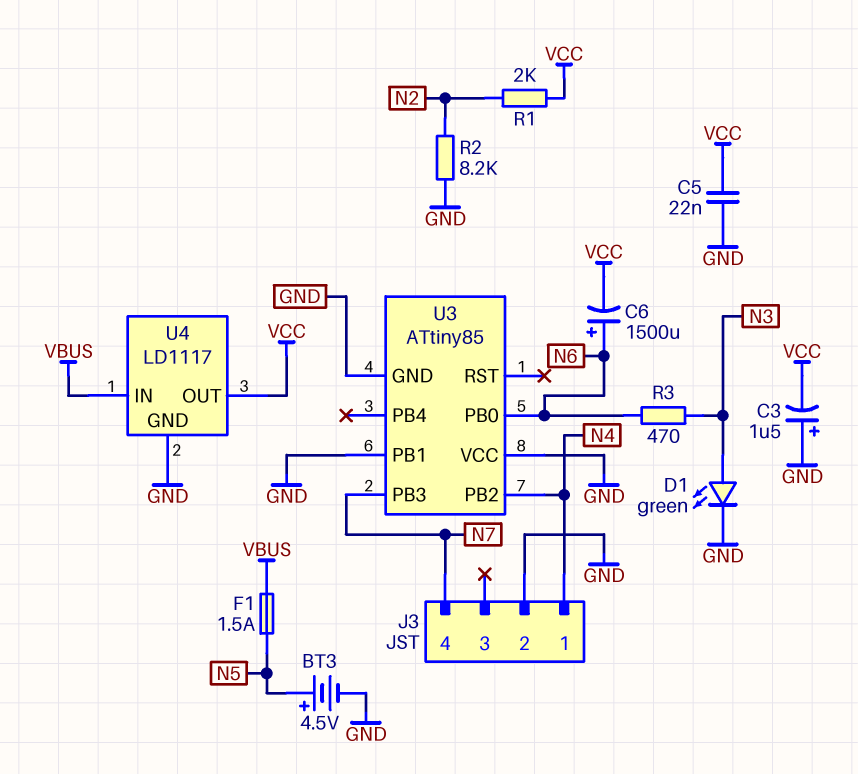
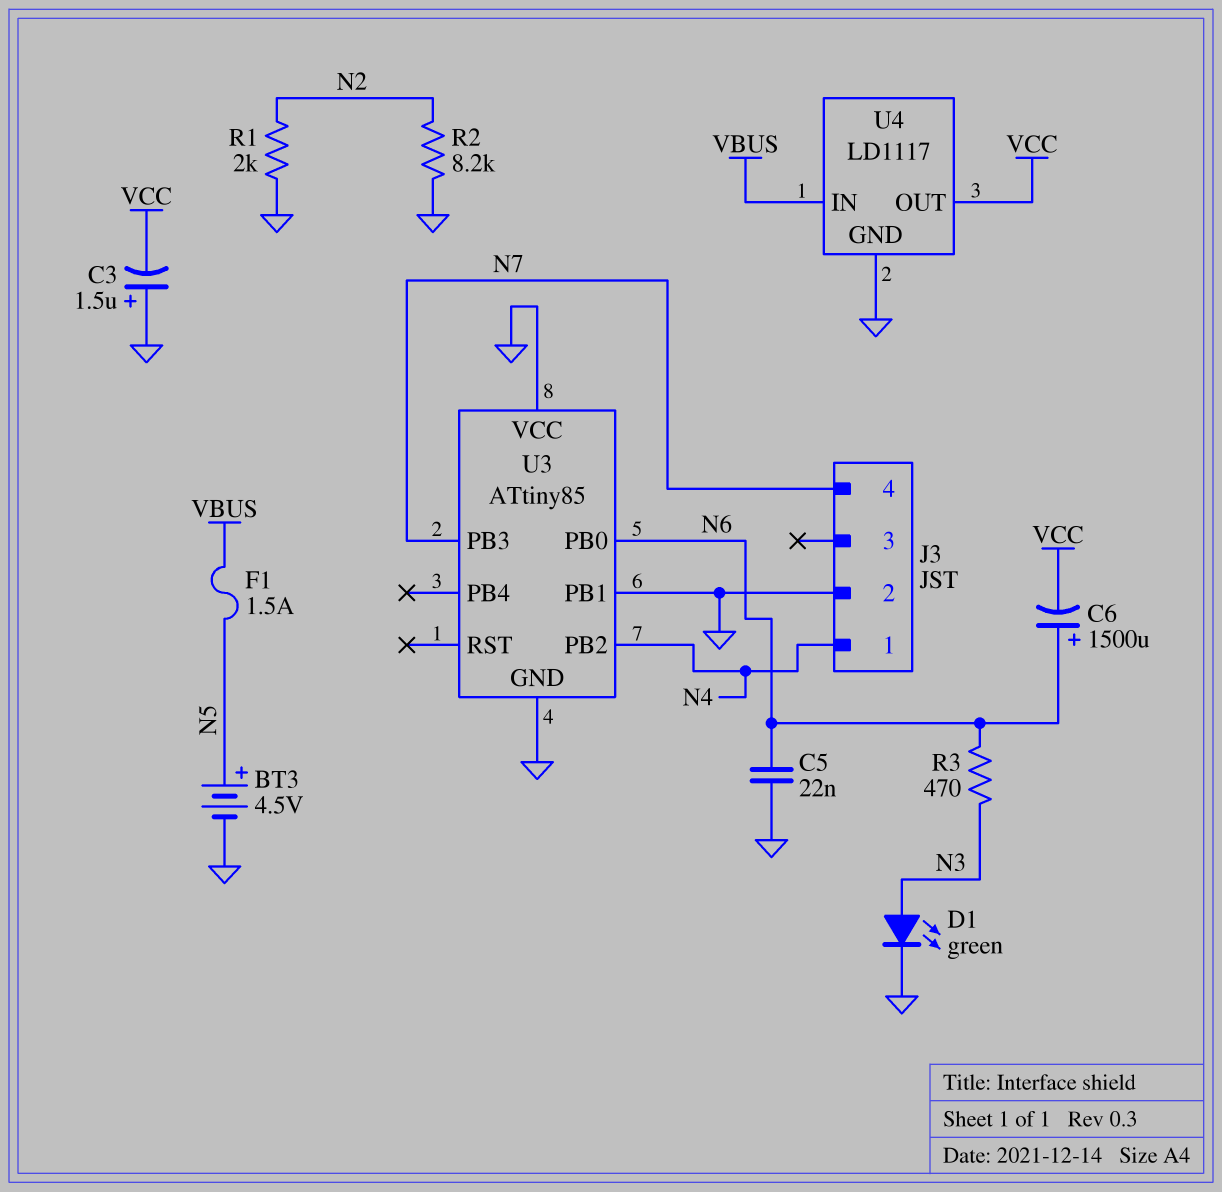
C5: 22nF (GND, VCC) -> 22nF (GND, N6)
R1: 2k (N2, VCC) -> 2k (GND, N2)

